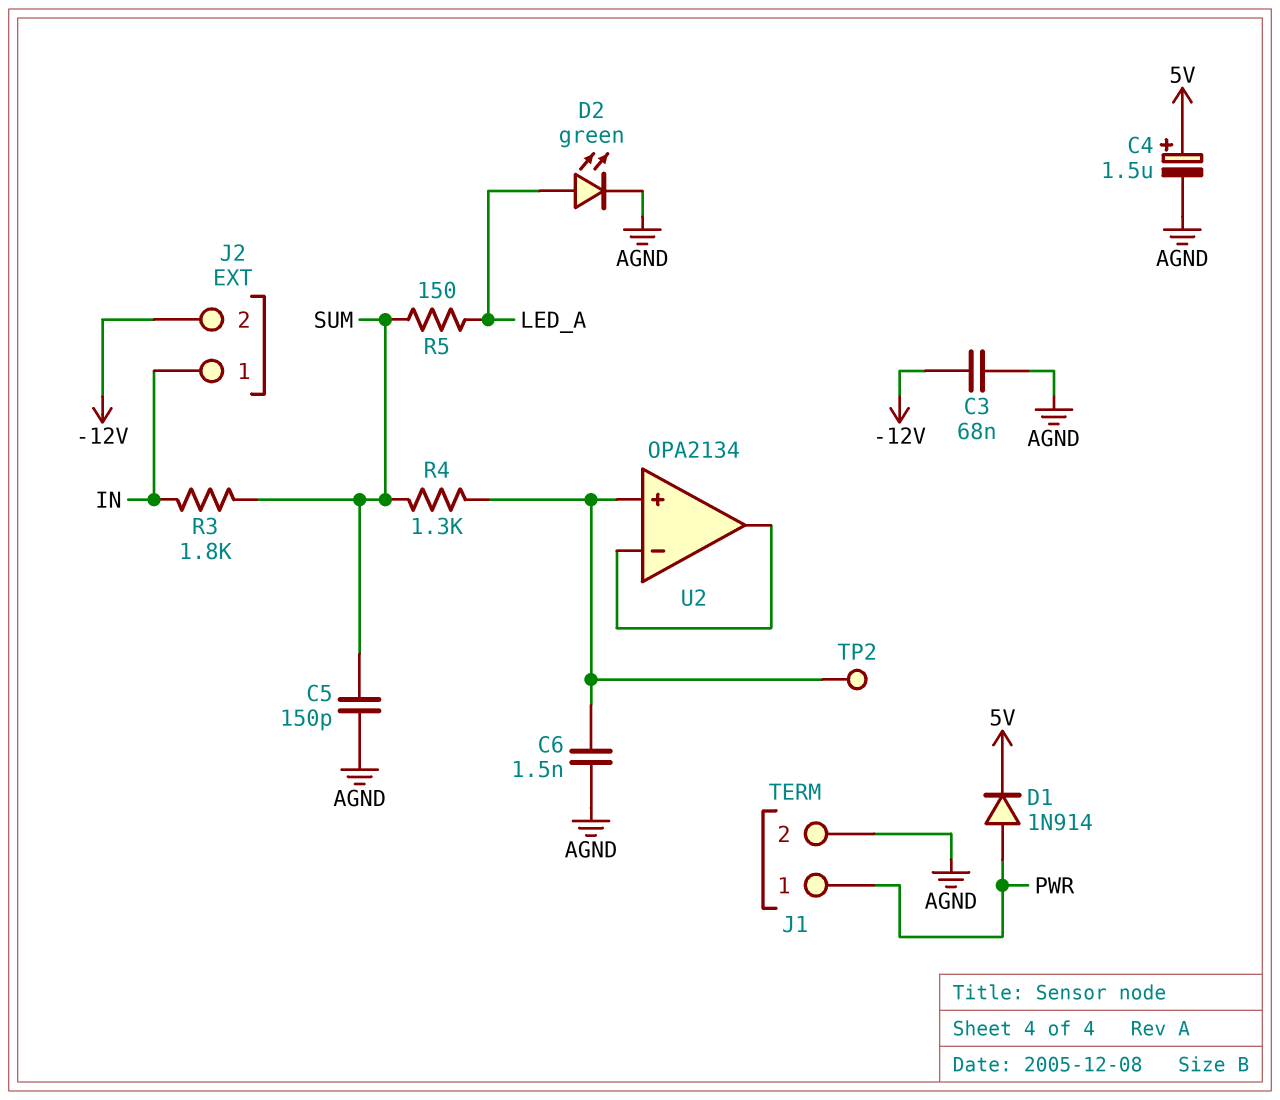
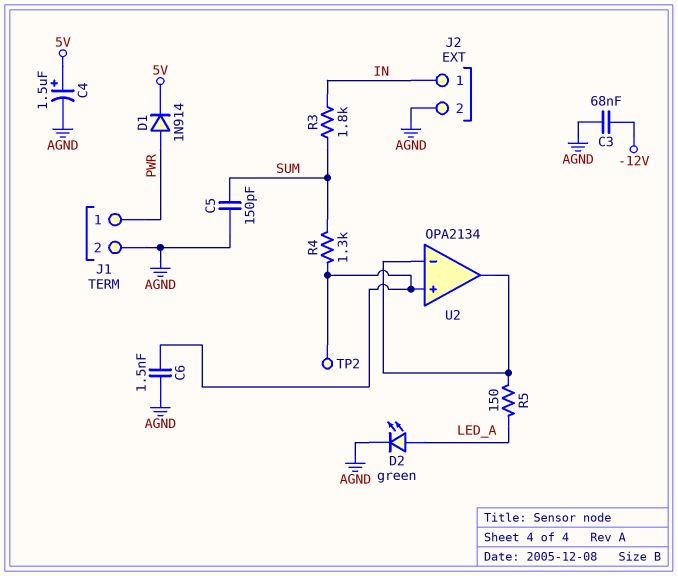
J2 pin 2: -12V -> AGND
R5: 150 (LED_A, SUM) -> 150 (LED_A, U2/in-)

